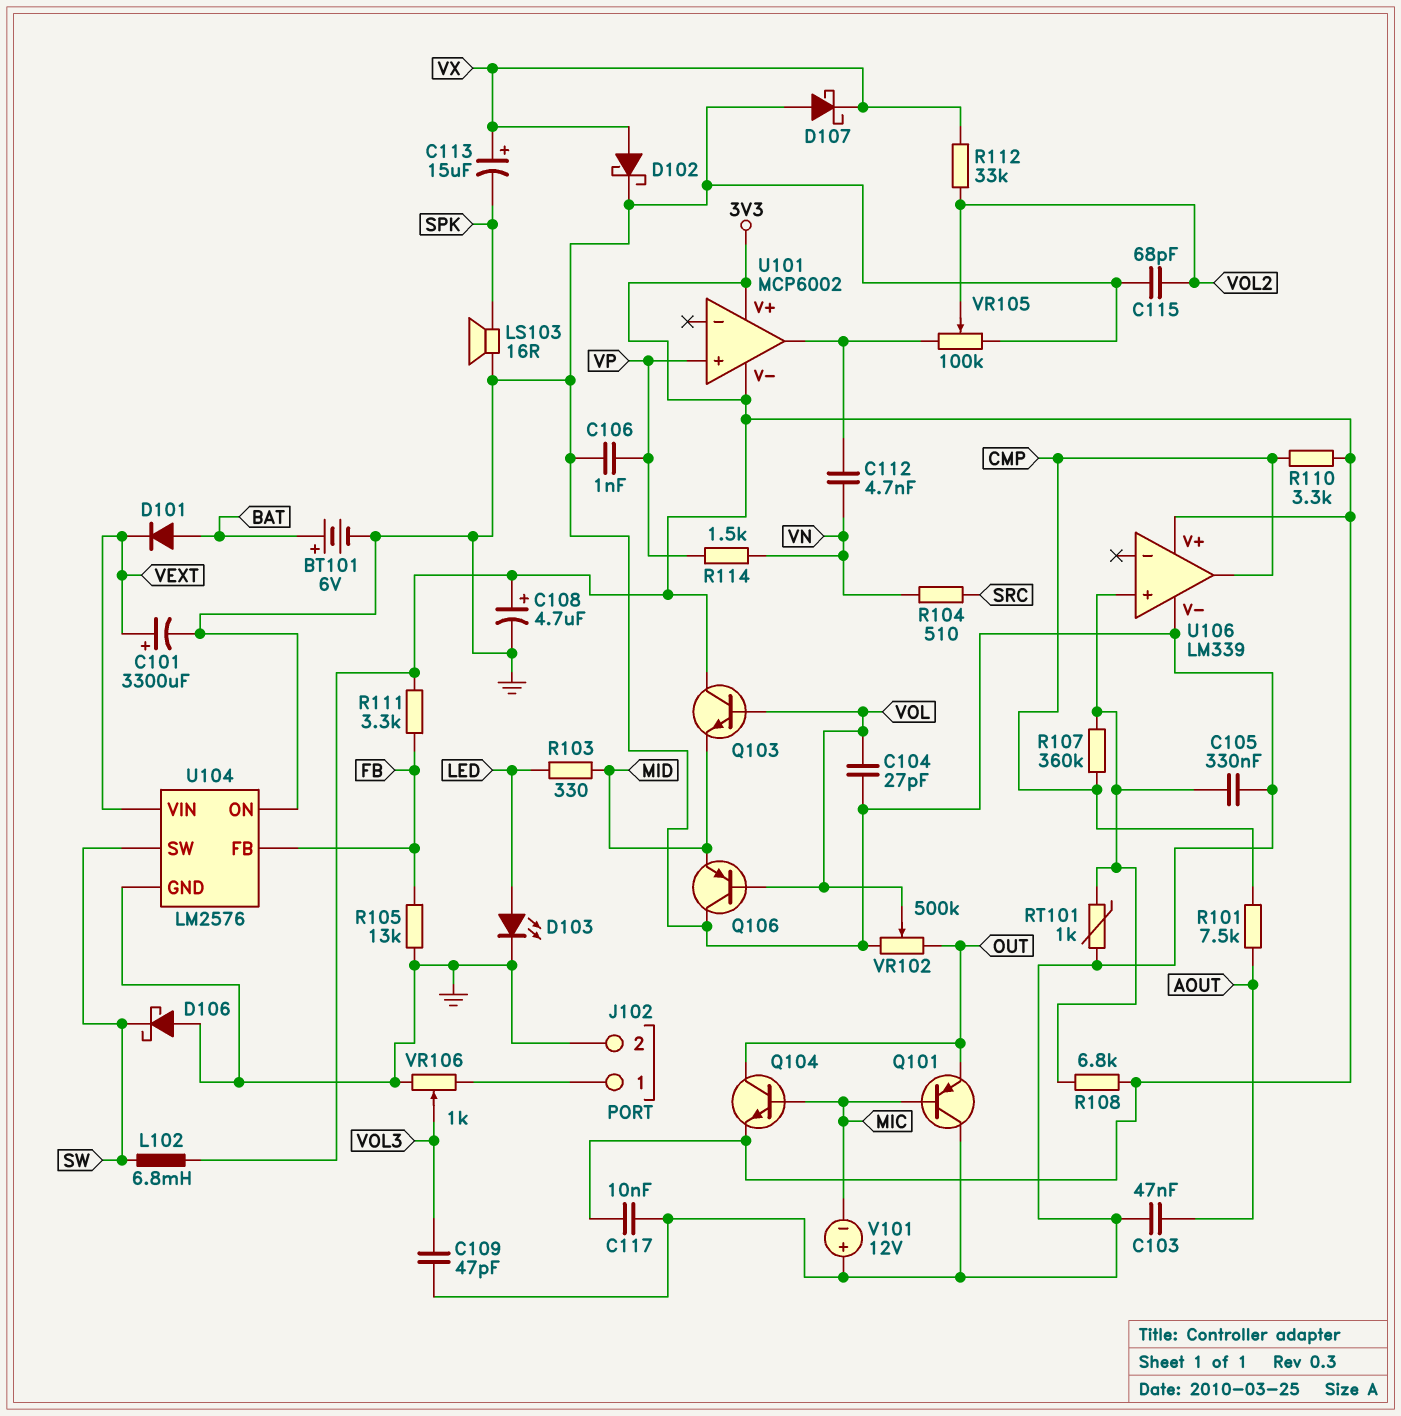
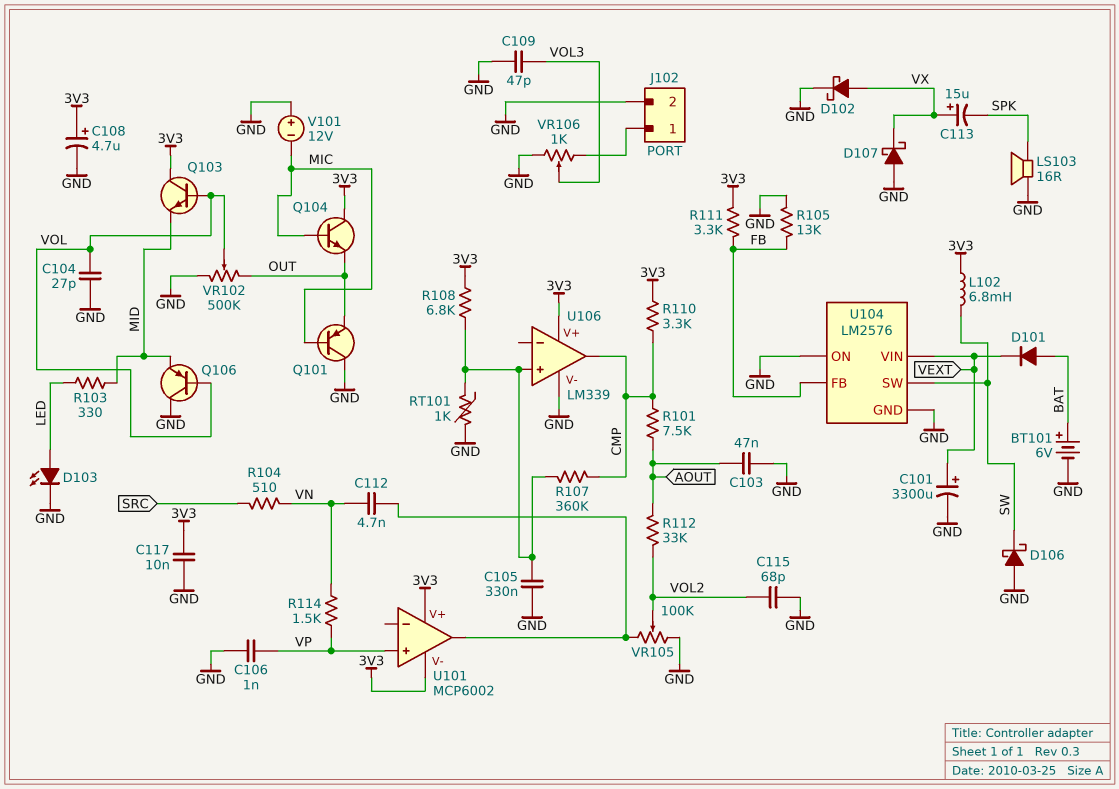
Q104: NPN (B MIC, C OUT, E 3V3) -> NPN (B MIC, C 3V3, E OUT)
R112: 33k (VOL2, VX) -> 33k (AOUT, VOL2)

